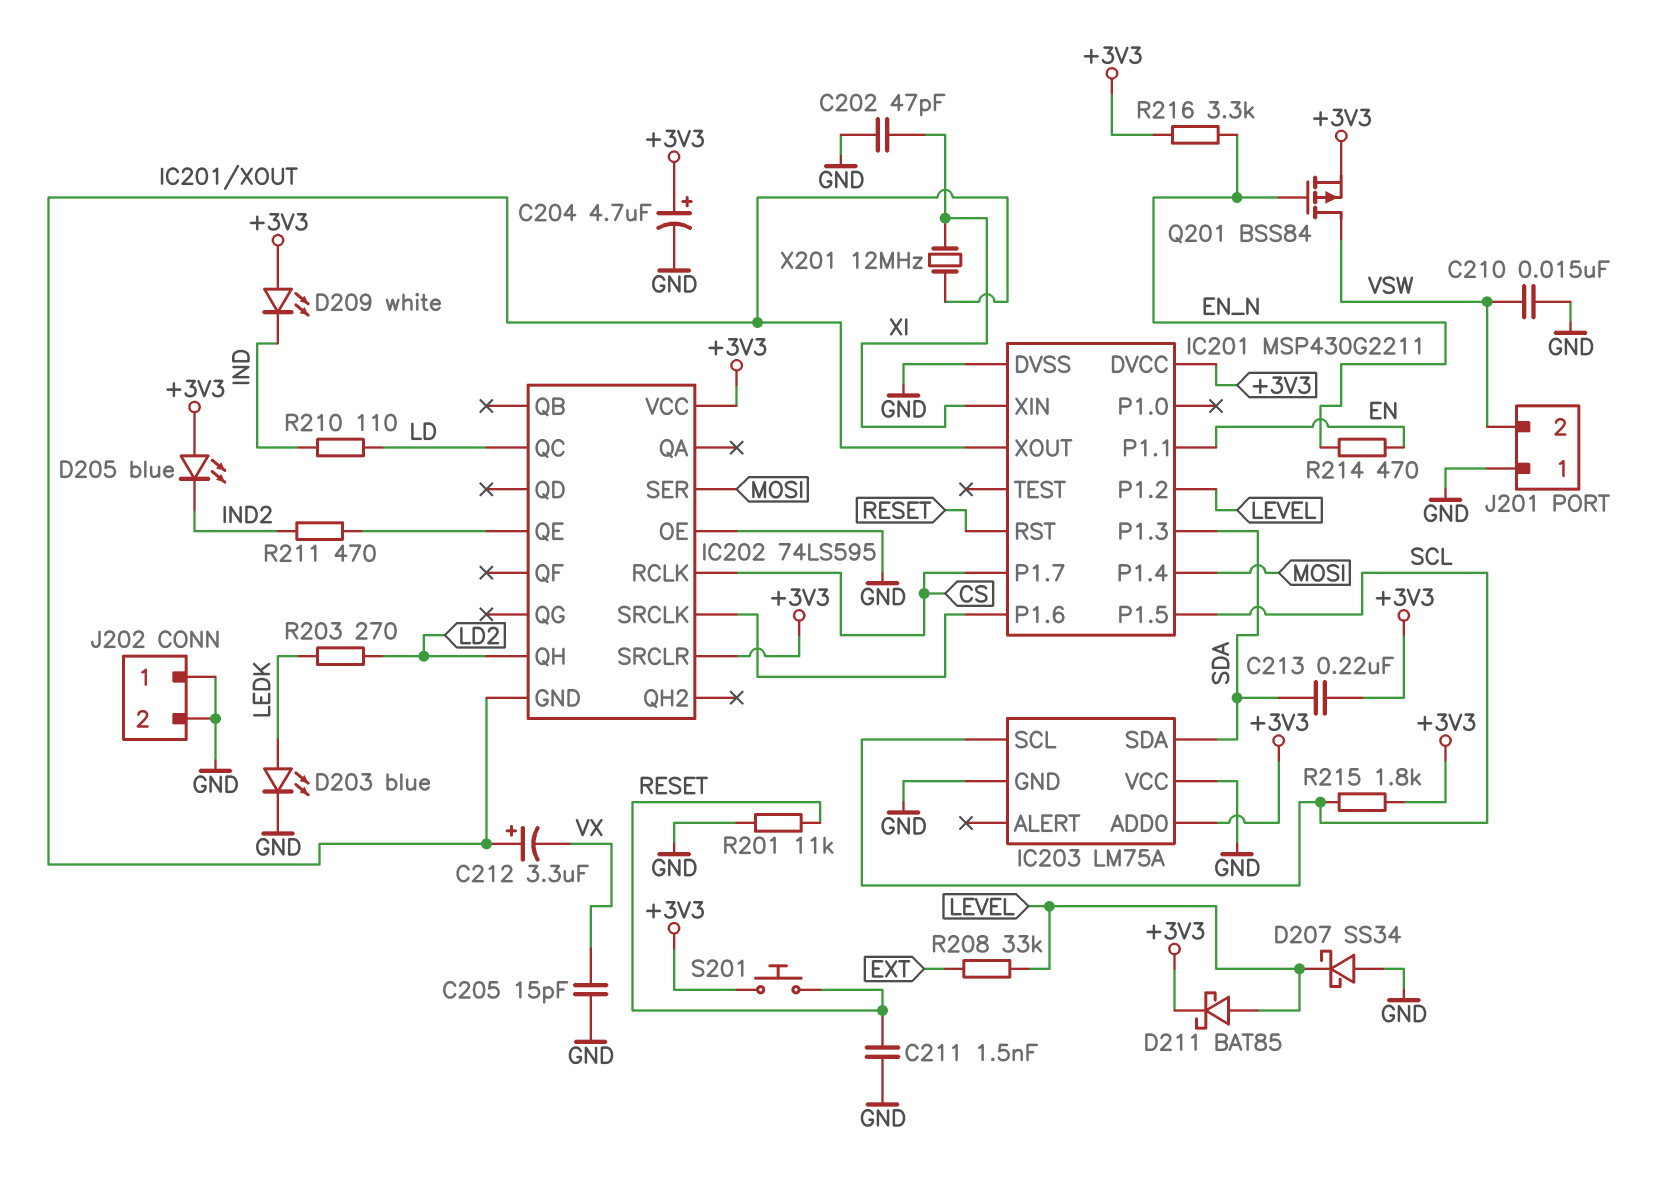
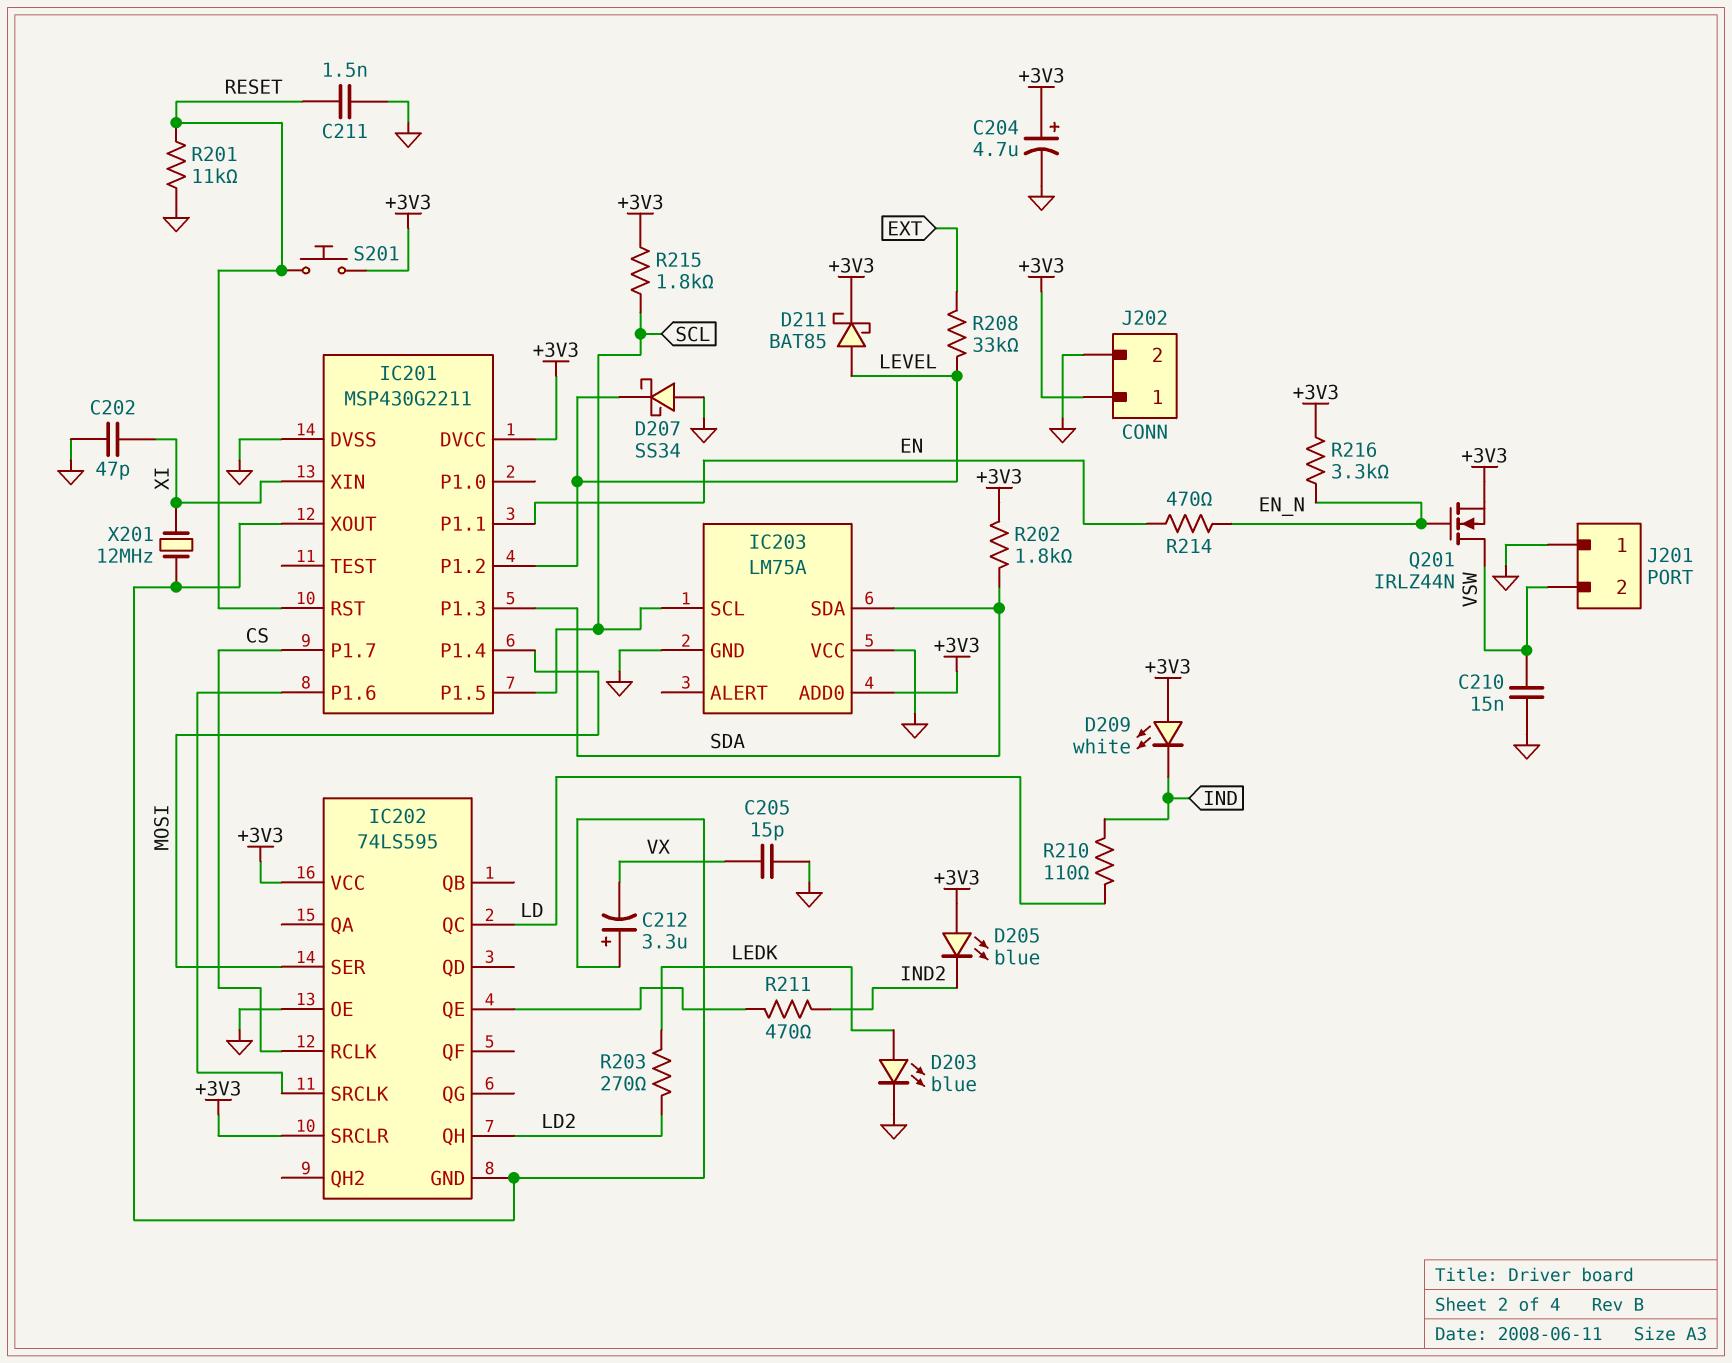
C213: 220nF (+3V3, SDA) -> none
J202 pin 1: GND -> +3V3
Q201: PMOS BSS84 (G EN_N, D VSW, S +3V3) -> NMOS IRLZ44N (G EN_N, D VSW, S +3V3)
R202: none -> 1.8k (+3V3, SDA)

